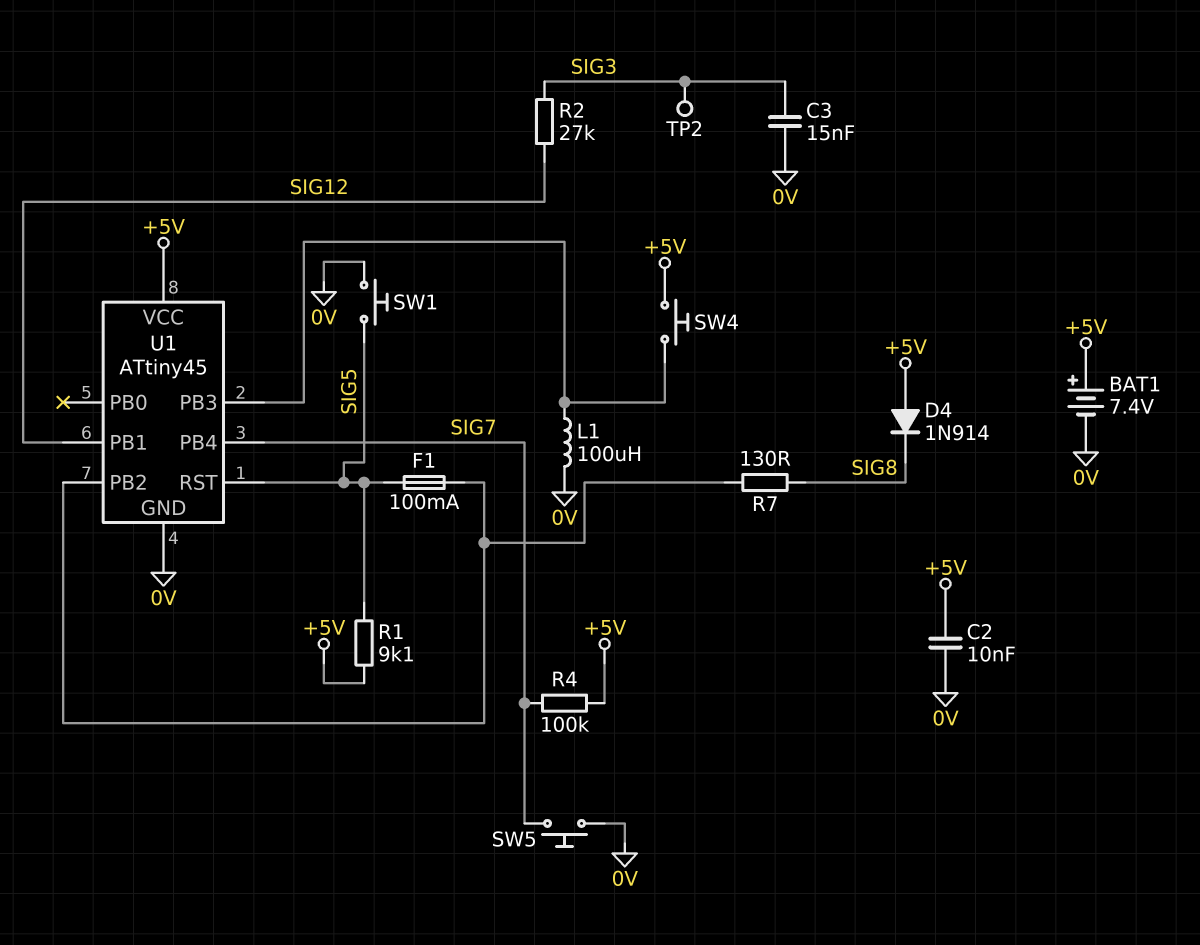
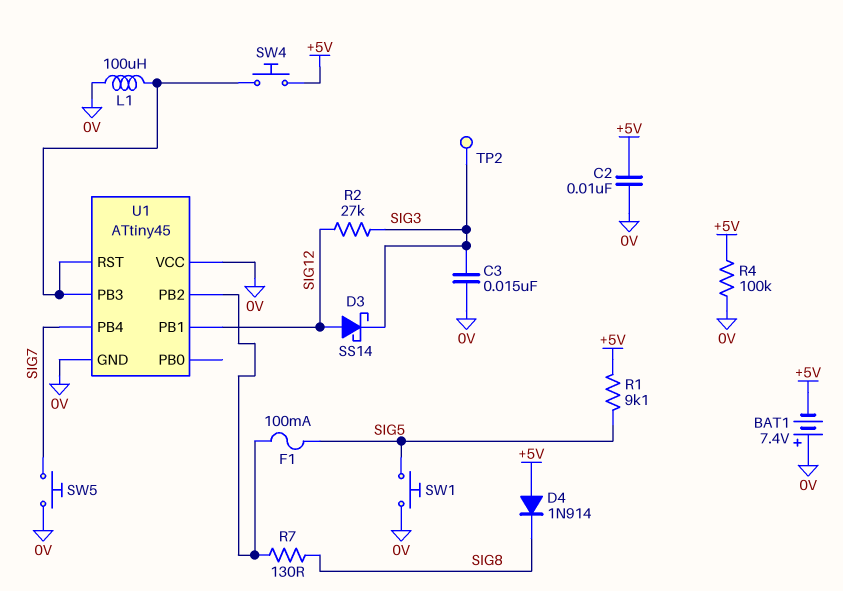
BAT1: 7.4V (plus +5V, minus 0V) -> 7.4V (plus 0V, minus +5V)
D3: none -> schottky SS14 (A SIG12, K SIG3)
R4: 100k (+5V, SIG7) -> 100k (+5V, 0V)
U1 pin RST: SIG5 -> U1/PB3
U1 pin VCC: +5V -> 0V

